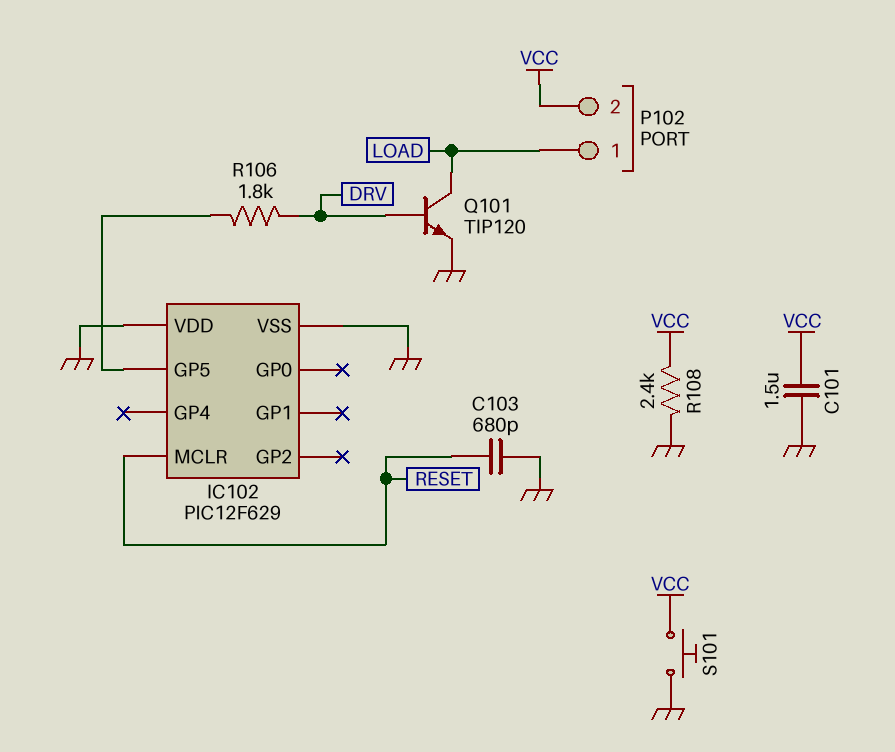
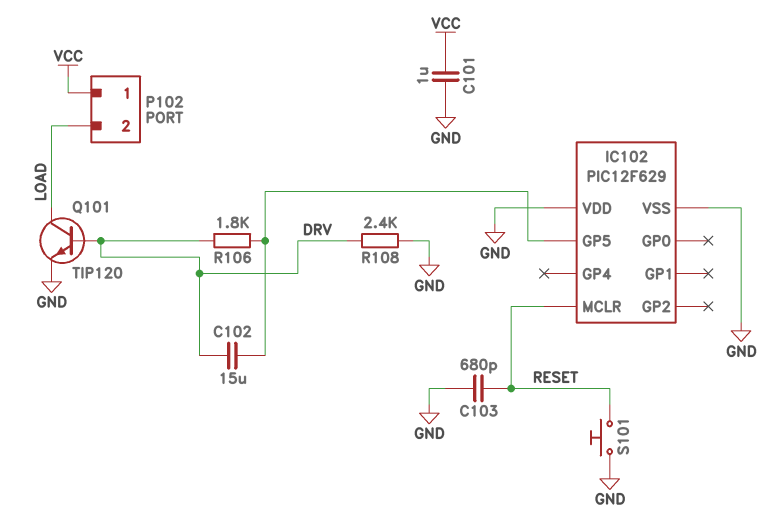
C101: 1.5uF (GND, VCC) -> 1uF (GND, VCC)
C102: none -> 15uF (DRV, IC102/GP5)
P102 pin 1: LOAD -> VCC
P102 pin 2: VCC -> LOAD
R108: 2.4k (GND, VCC) -> 2.4k (DRV, GND)
S101: button (GND, VCC) -> button (GND, RESET)

